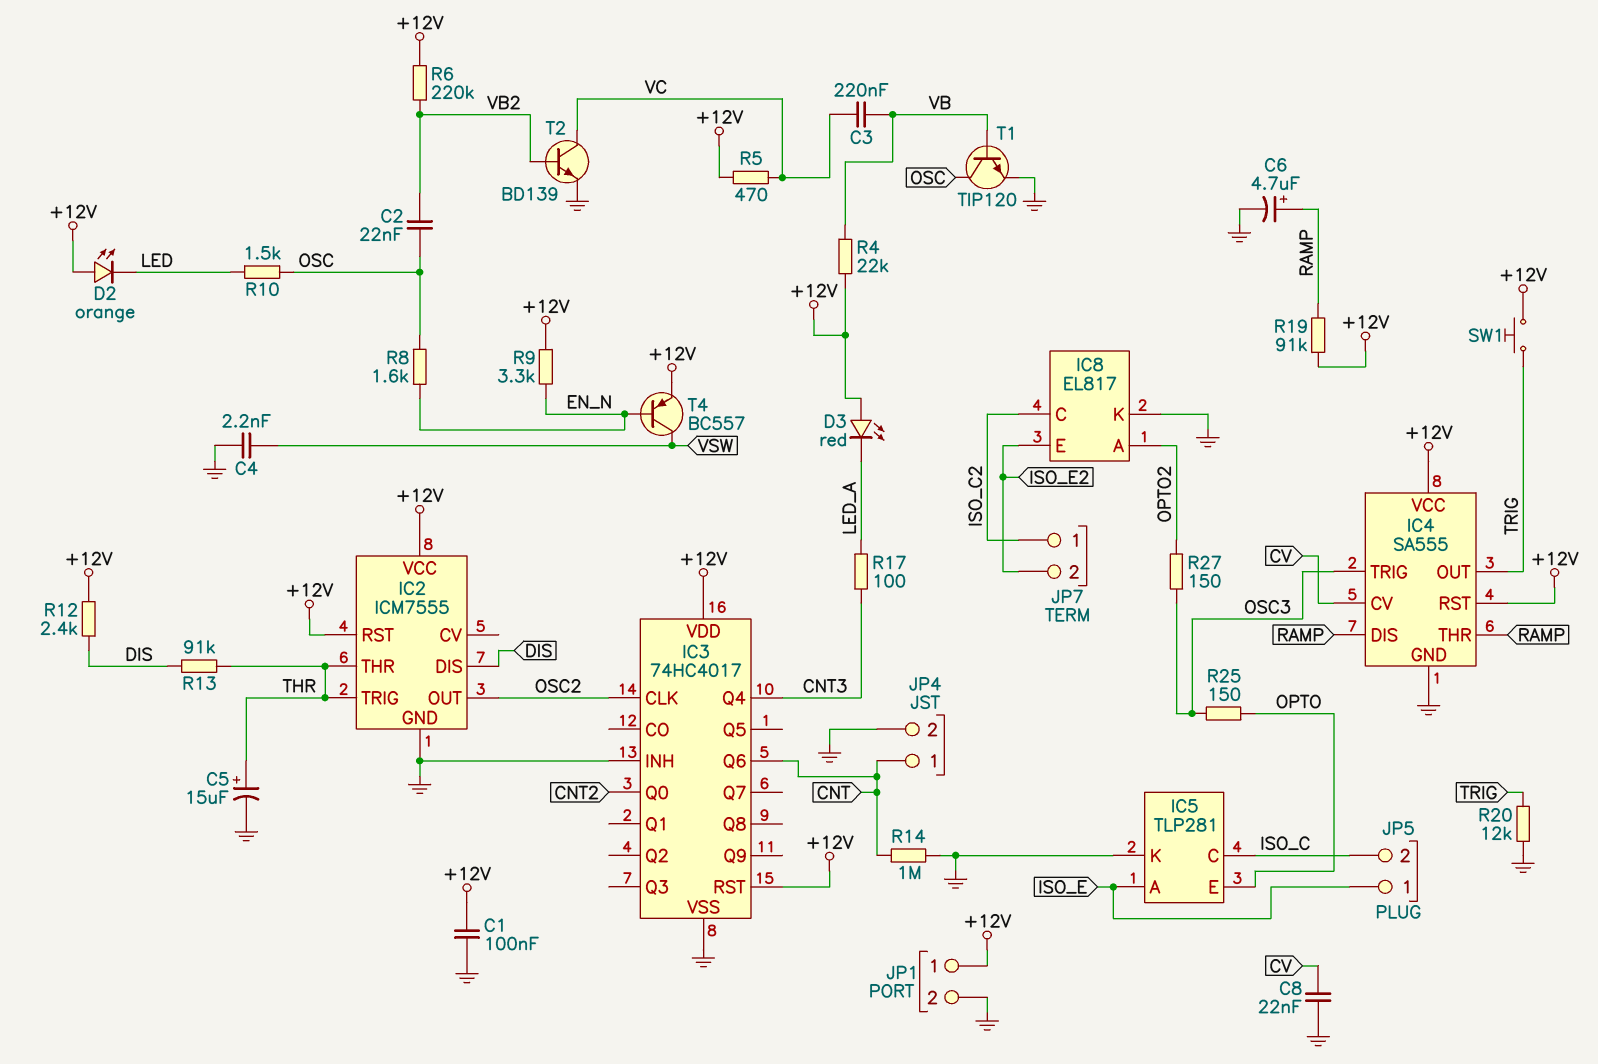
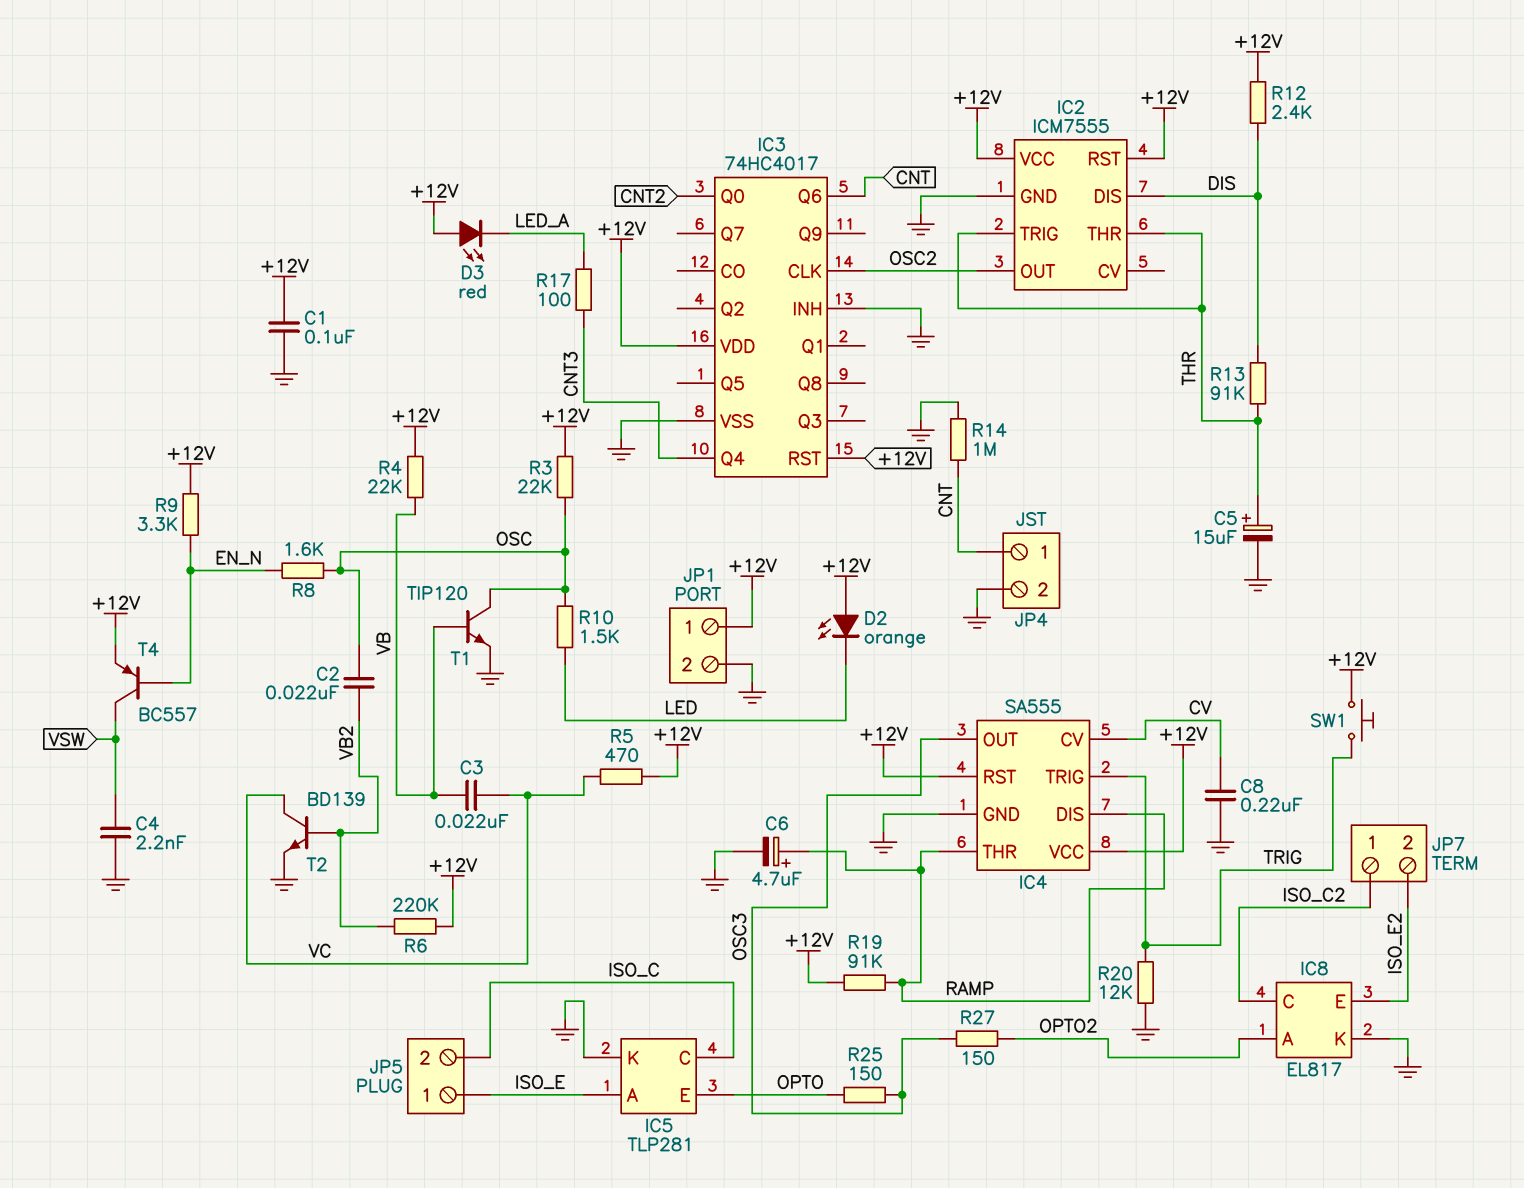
C3: 220nF (VB, VC) -> 22nF (VB, VC)
C8: 22nF (CV, GND) -> 220nF (CV, GND)
IC4 pin OUT: TRIG -> OSC3
IC4 pin TRIG: OSC3 -> TRIG
R3: none -> 22k (+12V, OSC)

